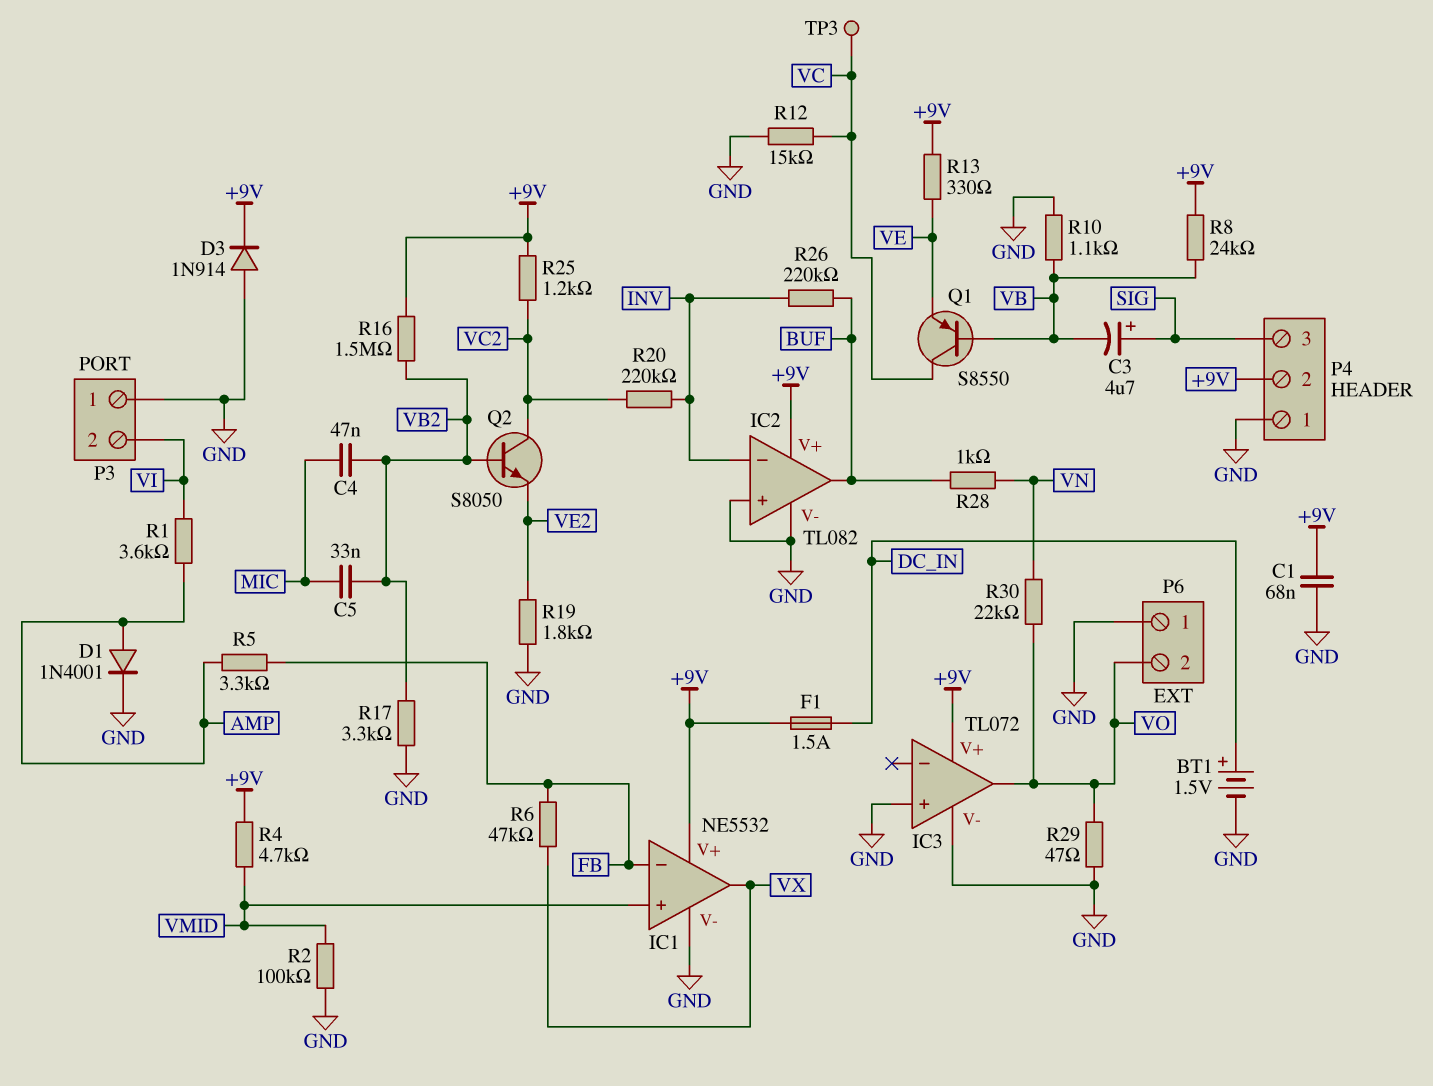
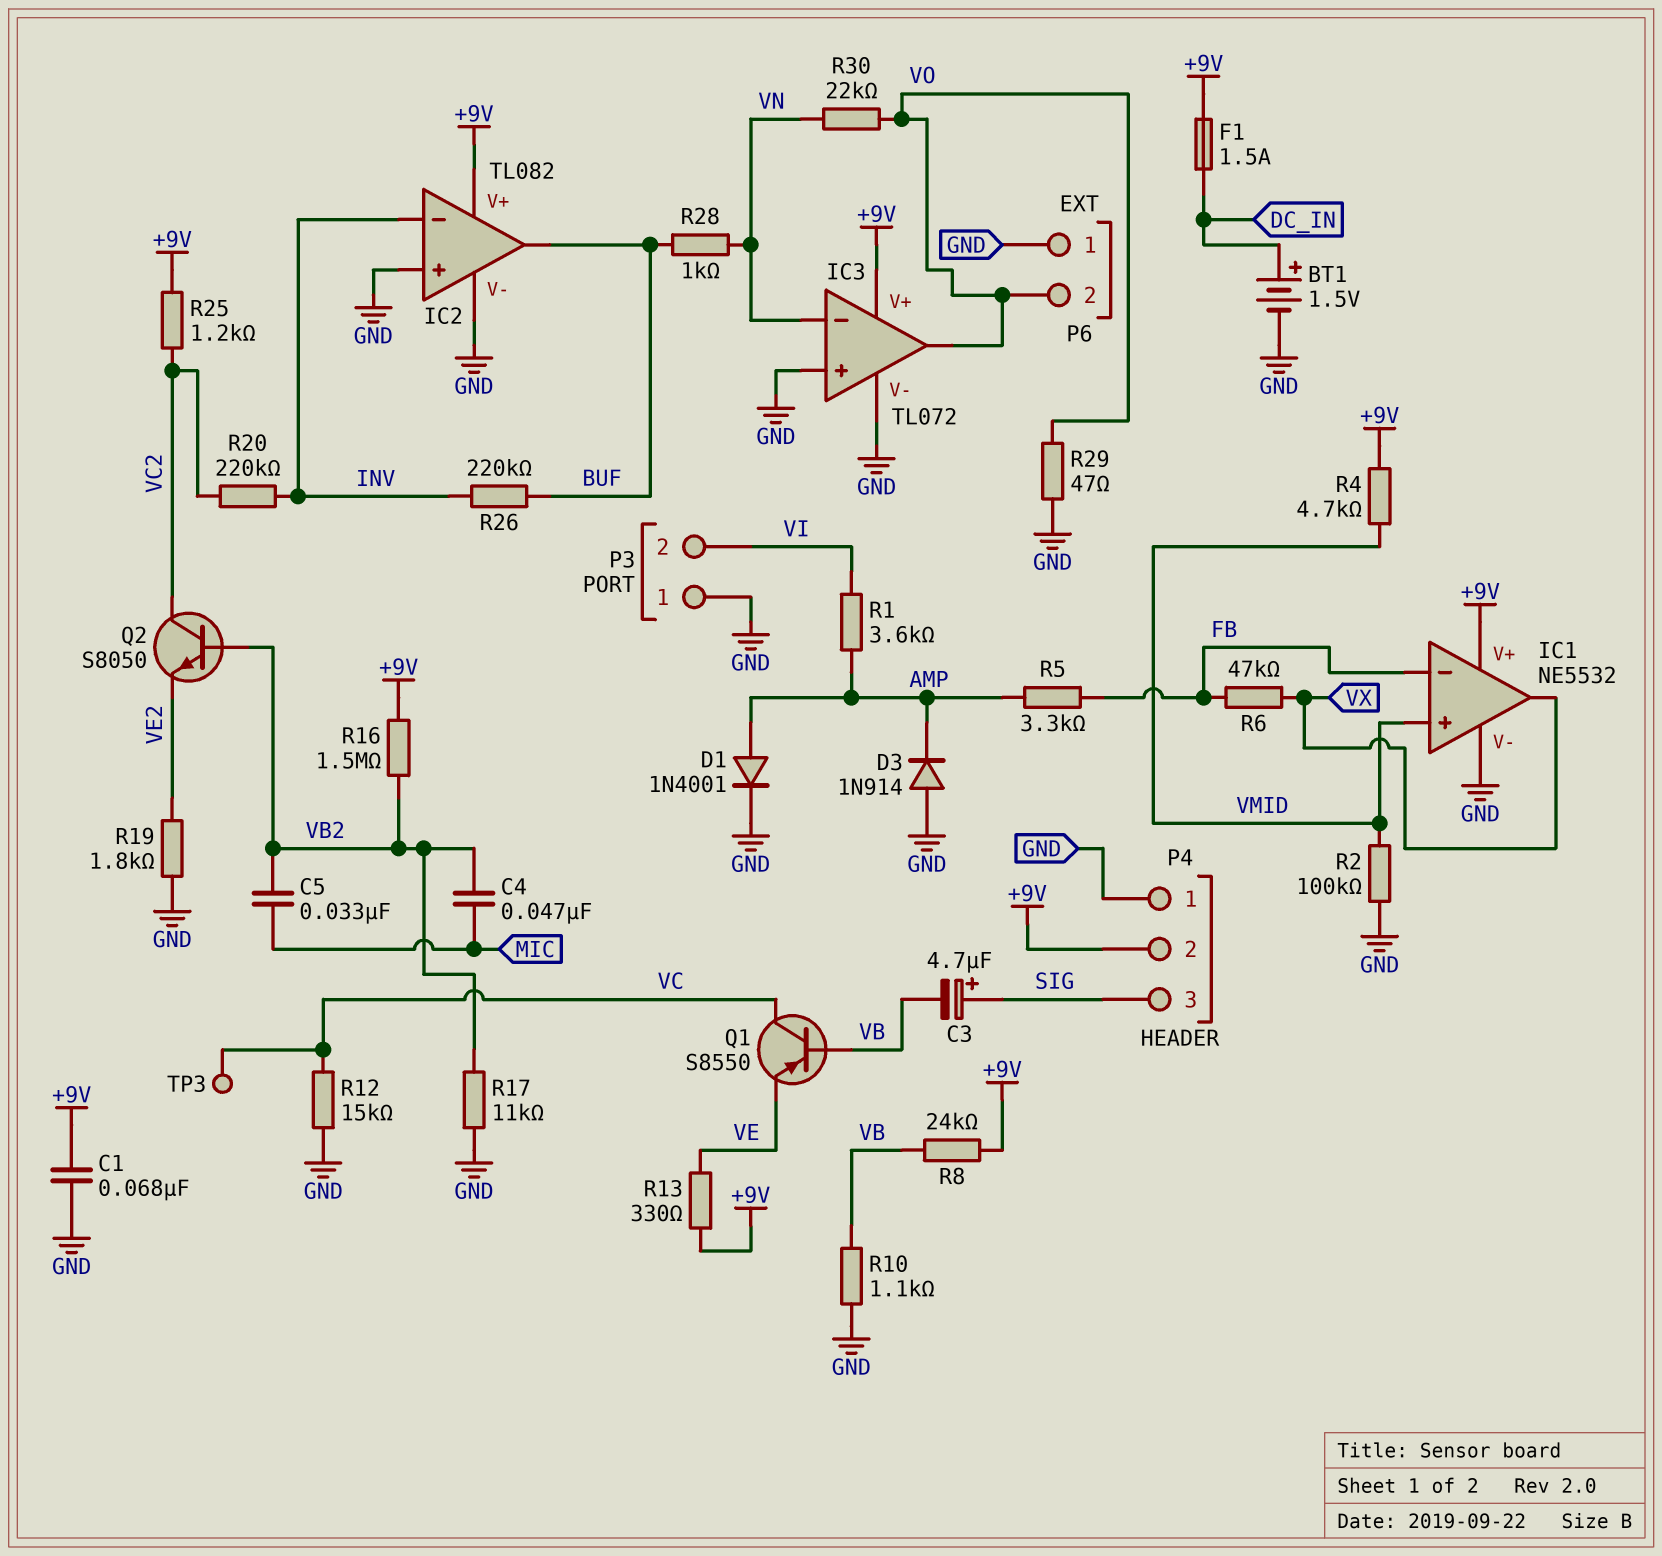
D3: diode 1N914 (A GND, K +9V) -> diode 1N914 (A GND, K AMP)
IC3 pin in-: none -> VN
R17: 3.3k (GND, VB2) -> 11k (GND, VB2)

